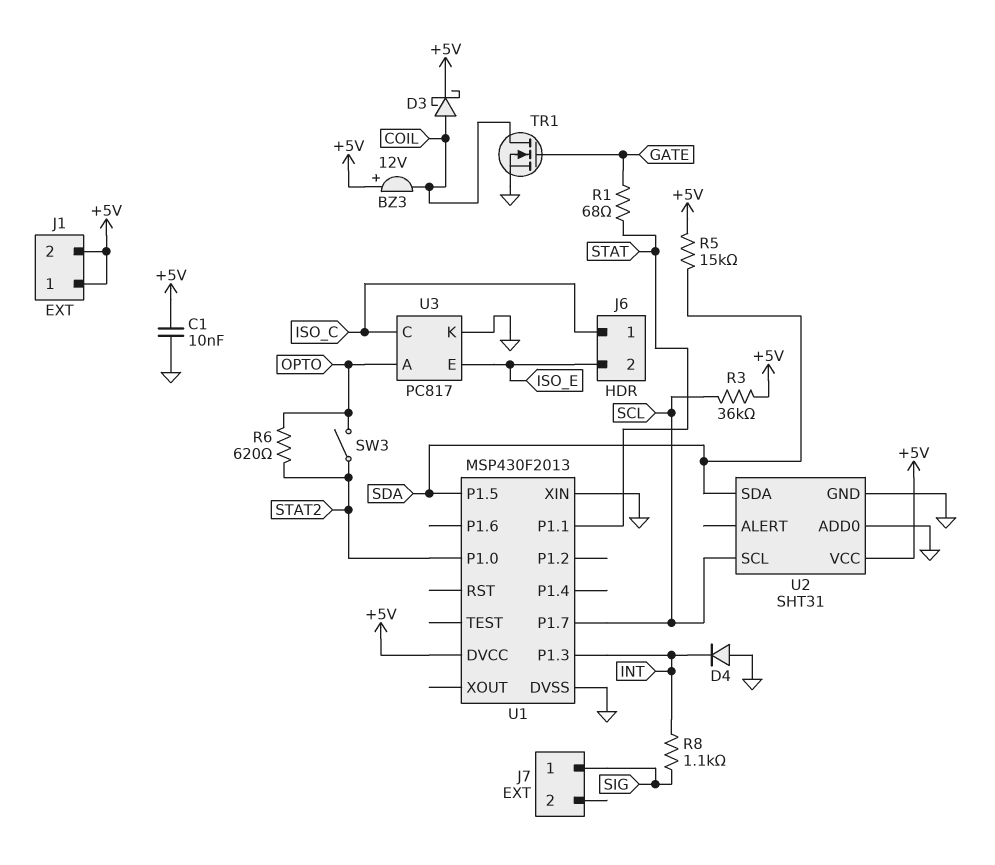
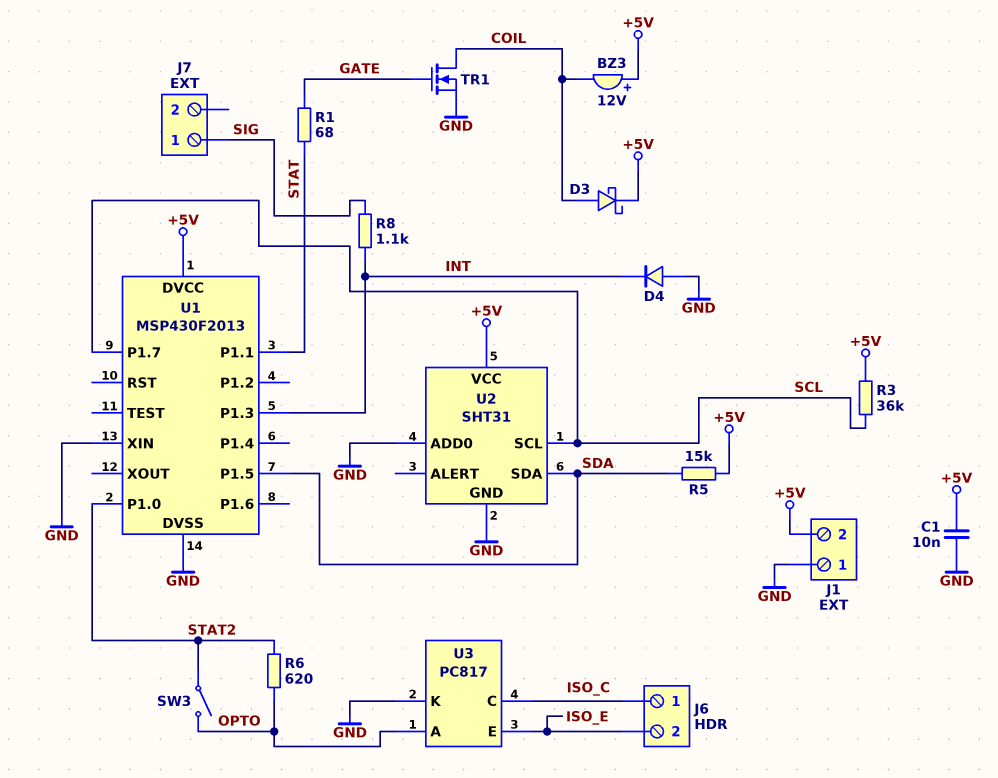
J1 pin 1: +5V -> GND

